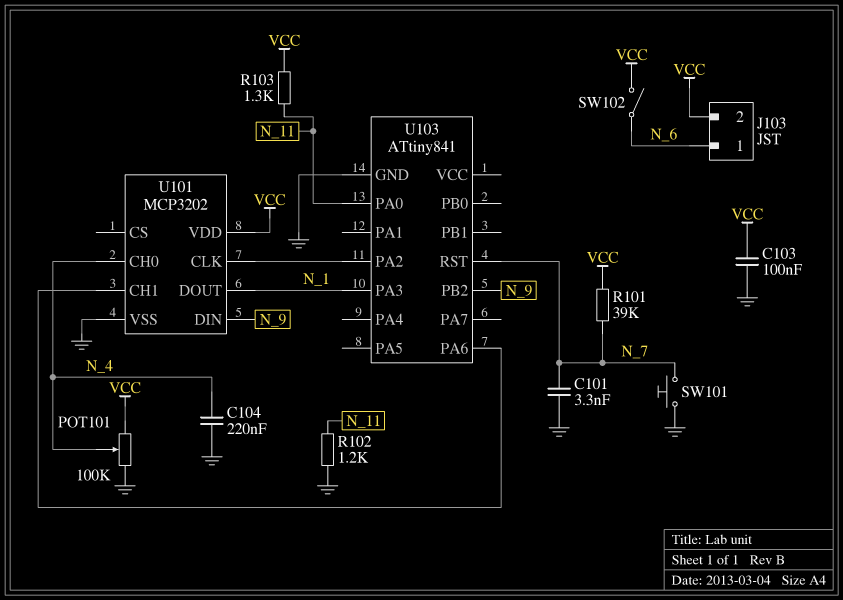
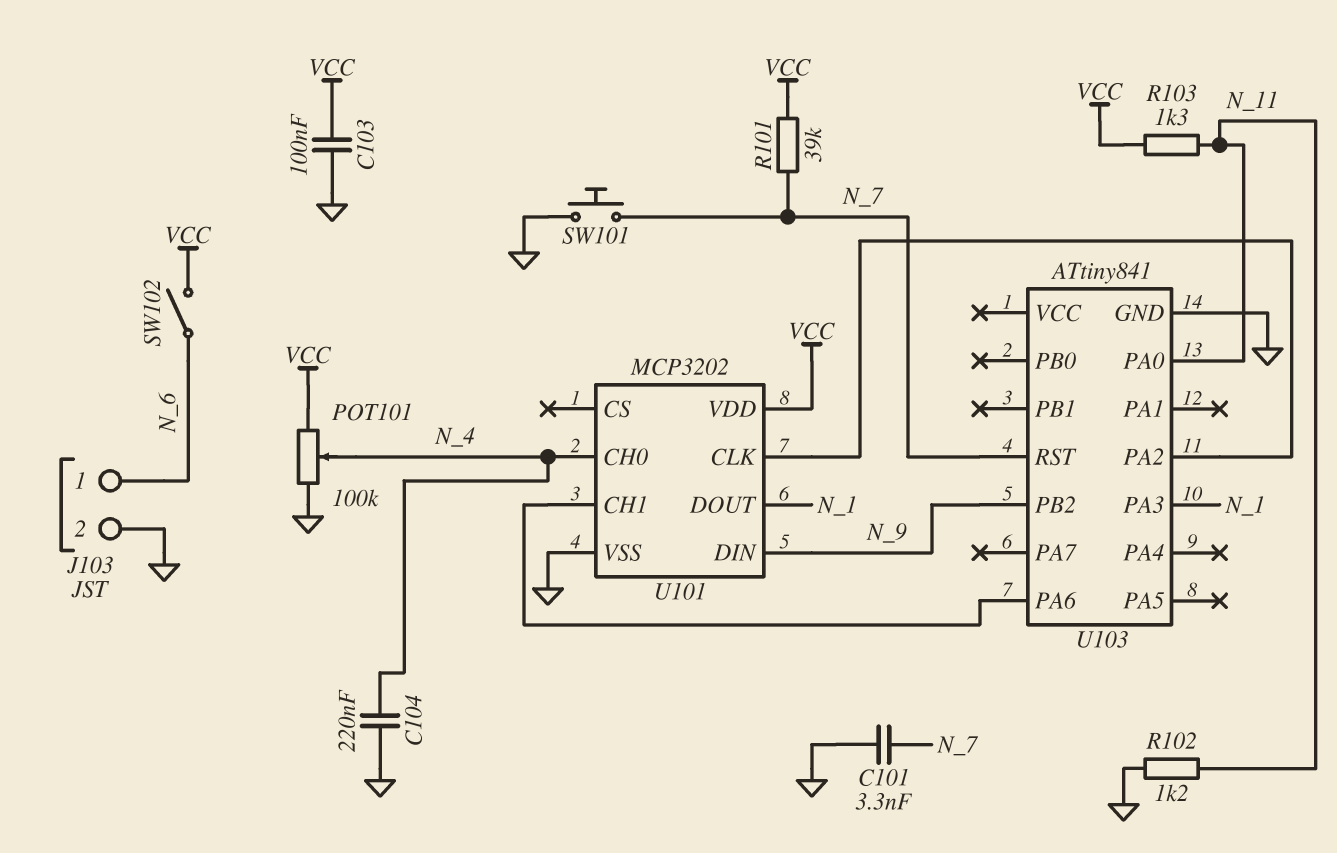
J103 pin 2: VCC -> GND

